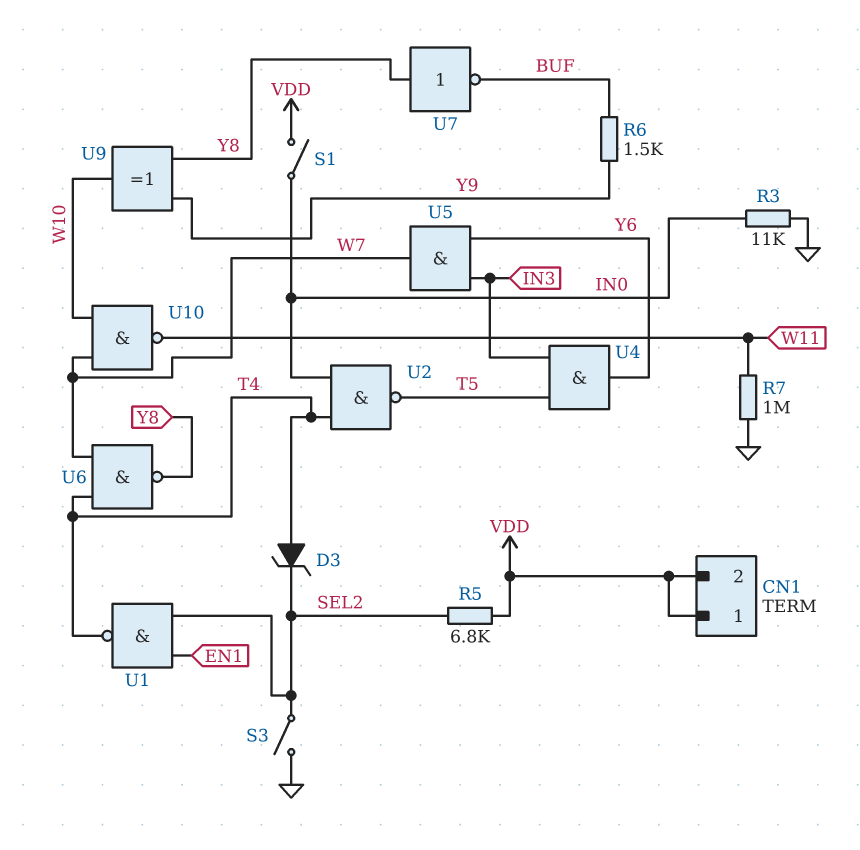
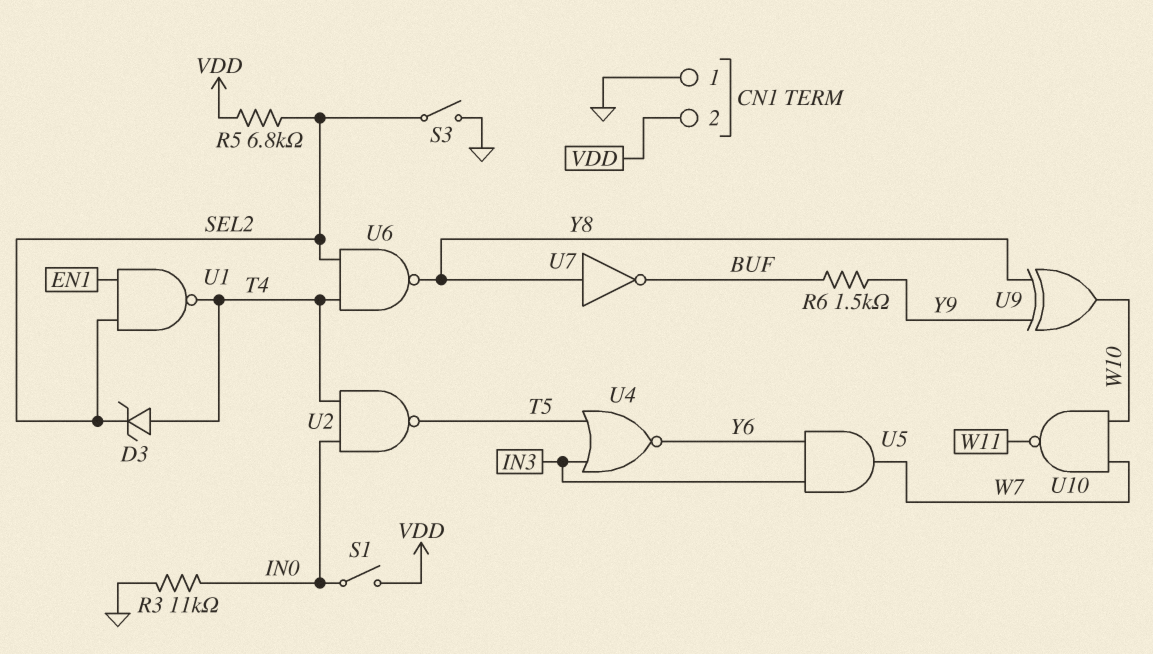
CN1 pin 1: VDD -> GND
R7: 1M (GND, W11) -> none
U4: AND (in IN3, in T5, out Y6) -> NOR (in IN3, in T5, out Y6)
U6: NAND (in T4, in W7, out Y8) -> NAND (in SEL2, in T4, out Y8)

